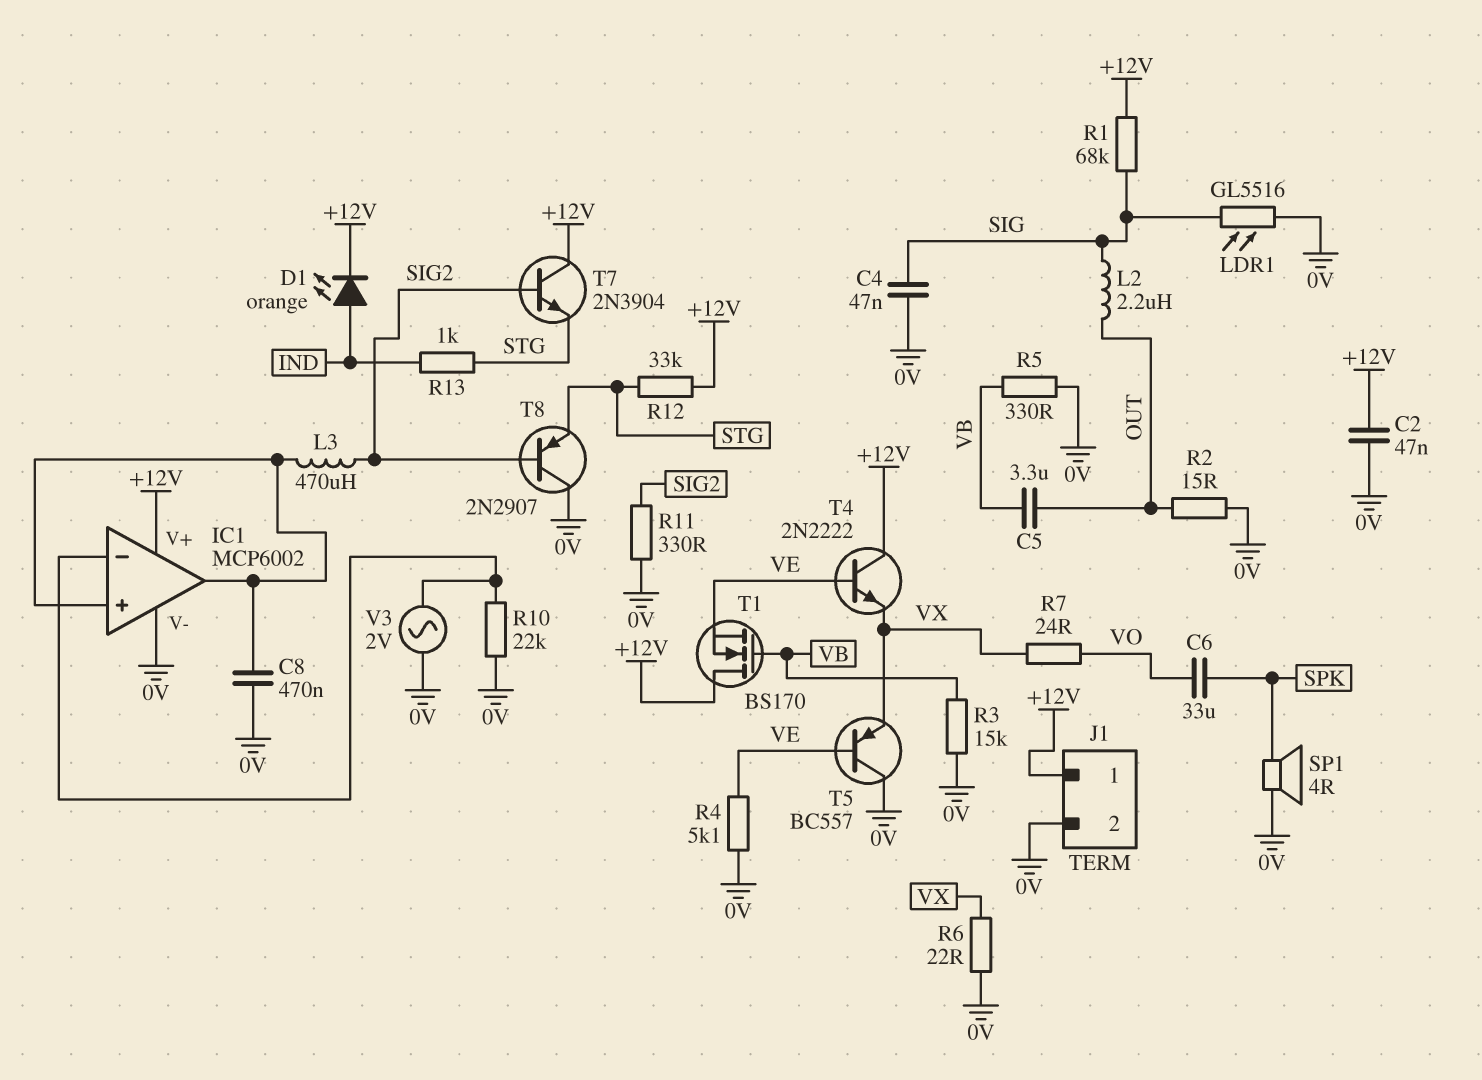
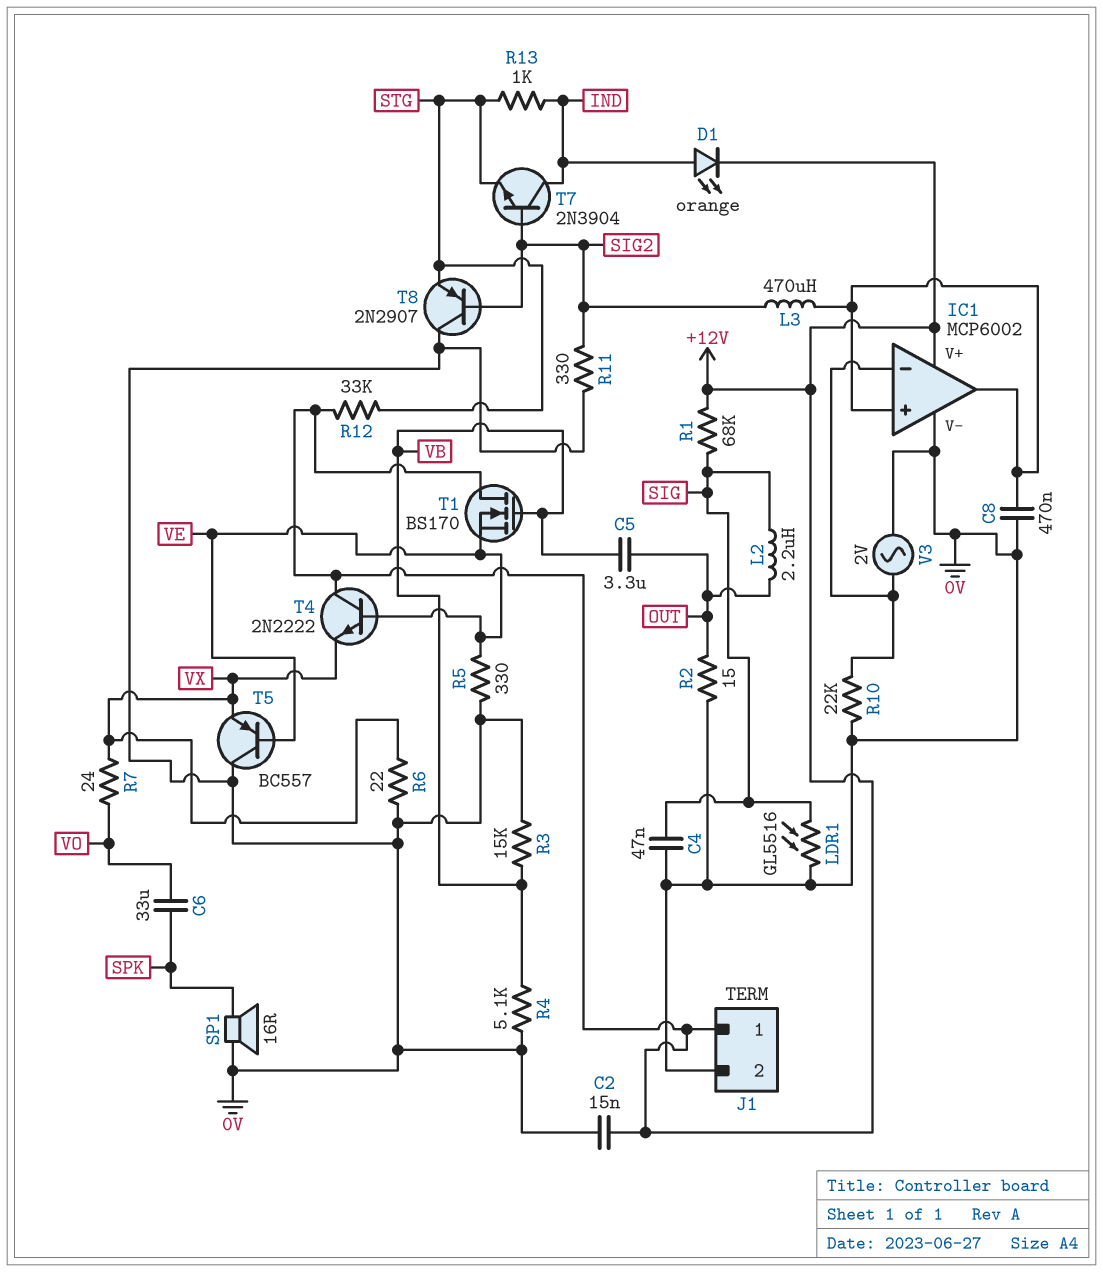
C2: 47nF (+12V, 0V) -> 15nF (+12V, 0V)
R4: 5.1k (0V, VE) -> 5.1k (0V, VB)
R5: 330 (0V, VB) -> 330 (0V, VE)
SP1: speaker 4R (0V, SPK) -> speaker 16R (0V, SPK)
T7: NPN 2N3904 (B SIG2, C +12V, E STG) -> NPN 2N3904 (B SIG2, C IND, E STG)

